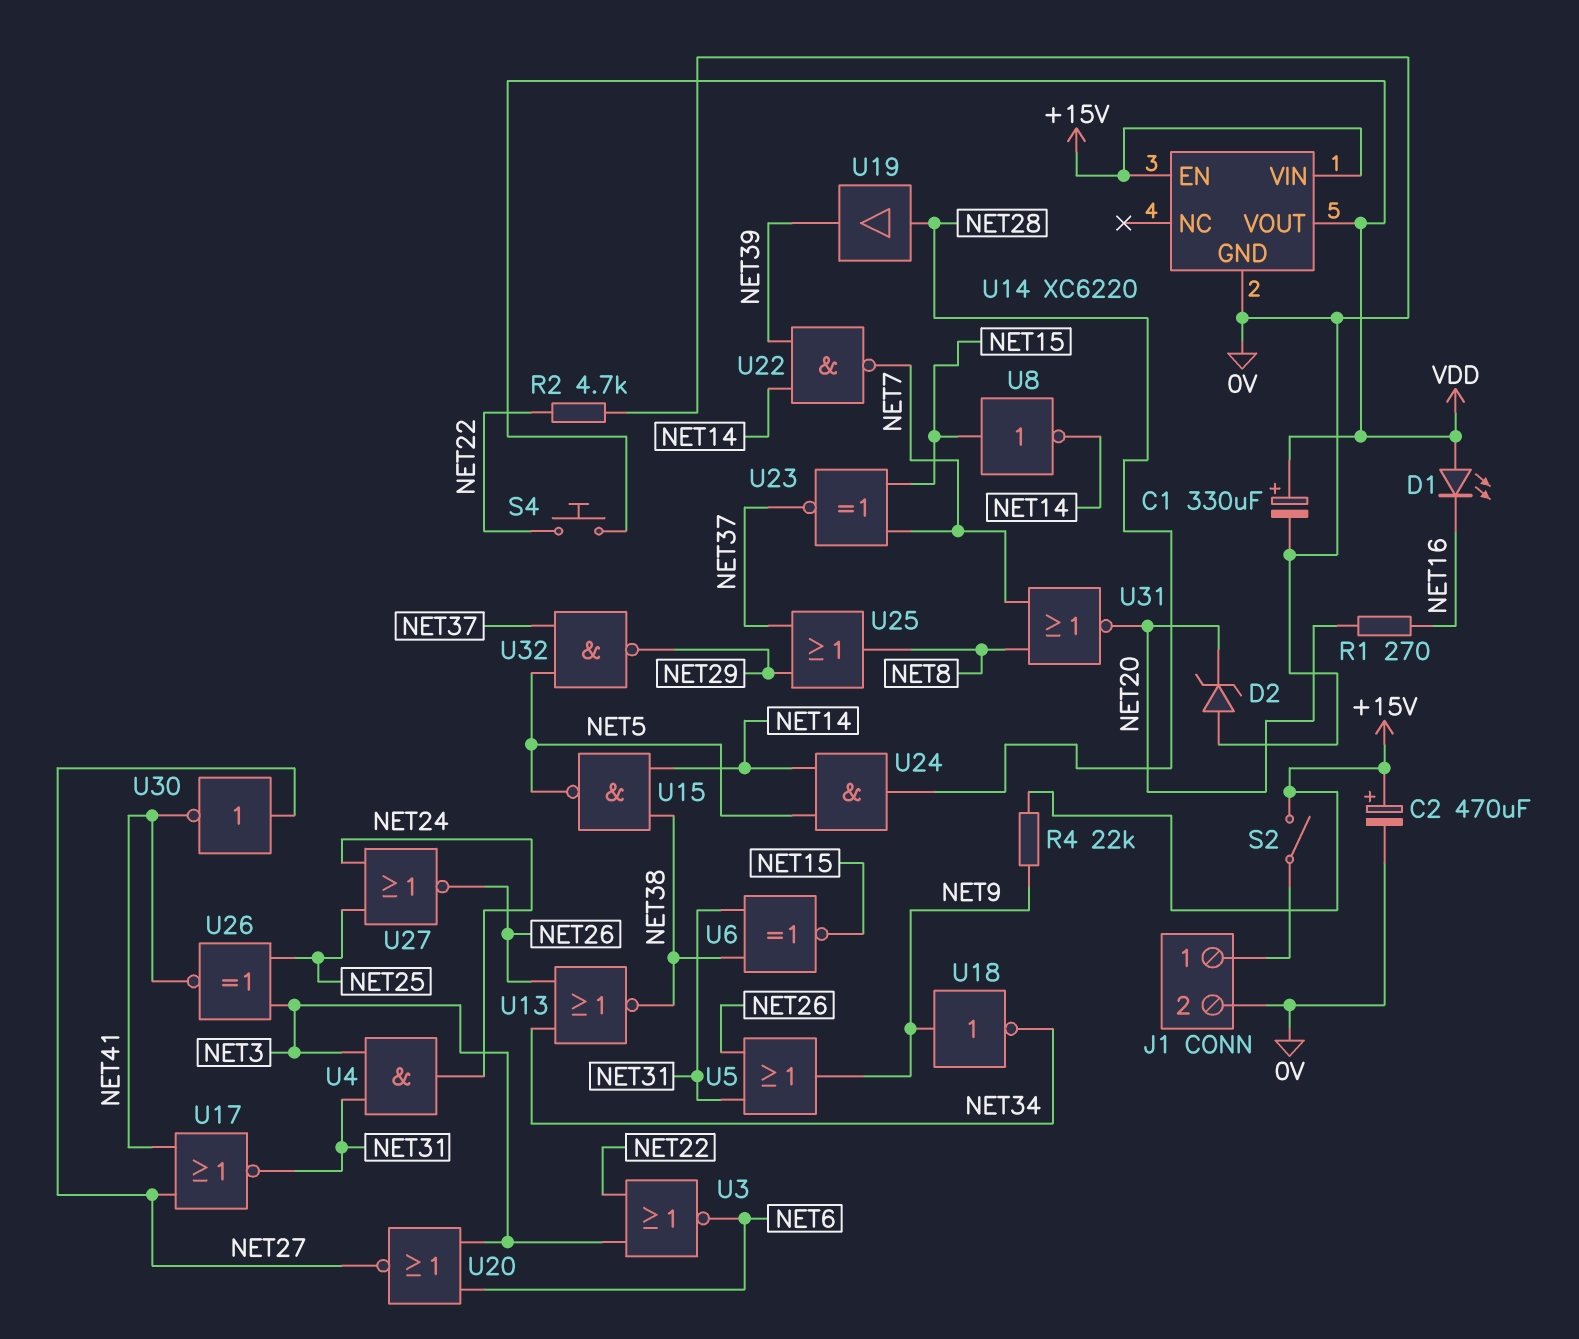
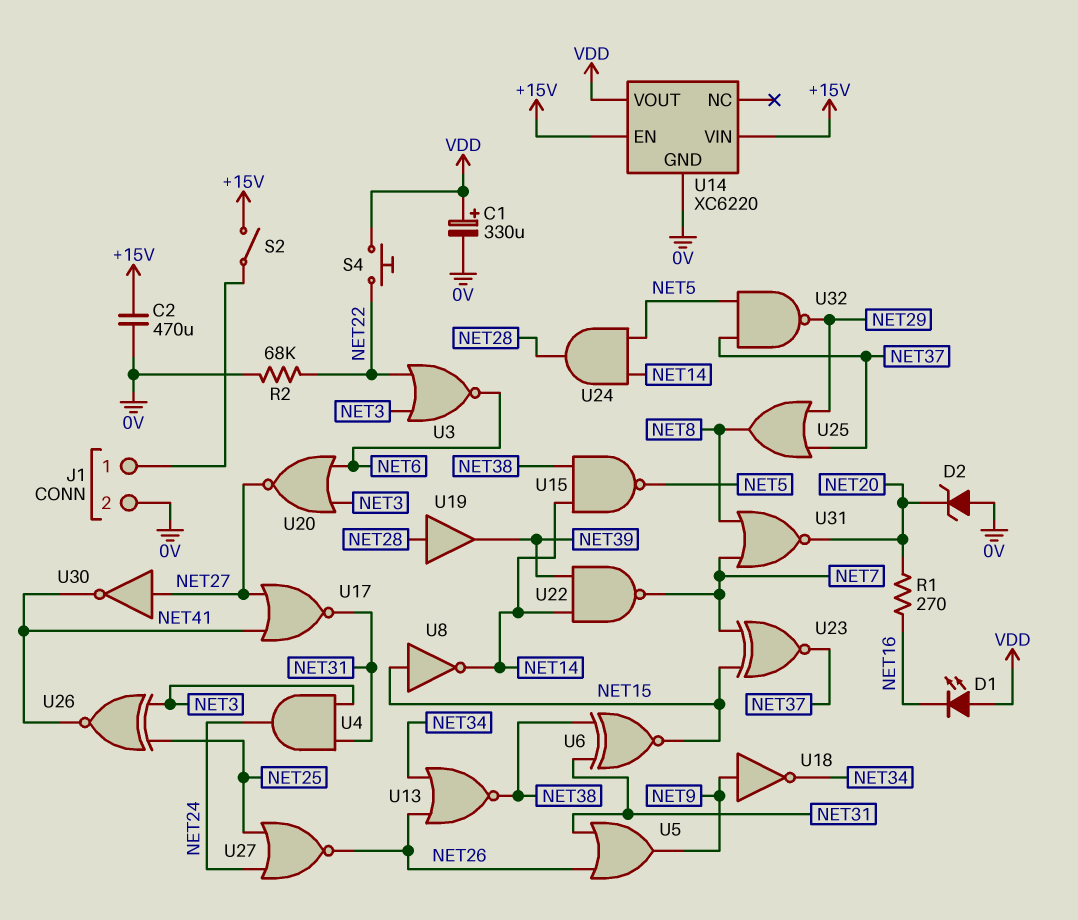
C2: 470uF (plus +15V, minus 0V) -> 470uF (+15V, 0V)
R2: 4.7k (0V, NET22) -> 68k (0V, NET22)
R4: 22k (+15V, NET9) -> none

